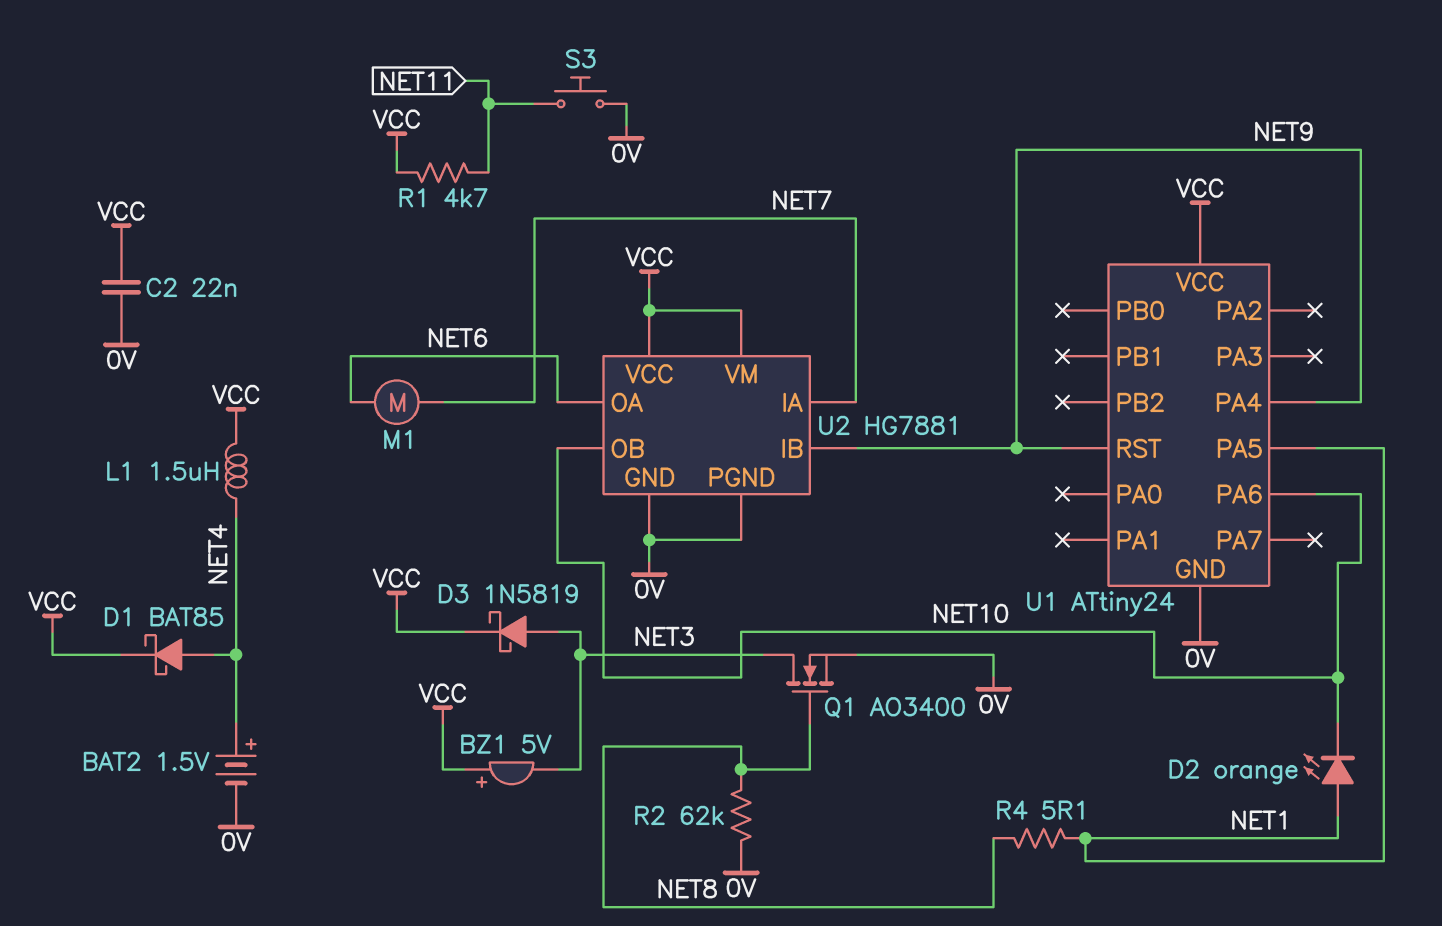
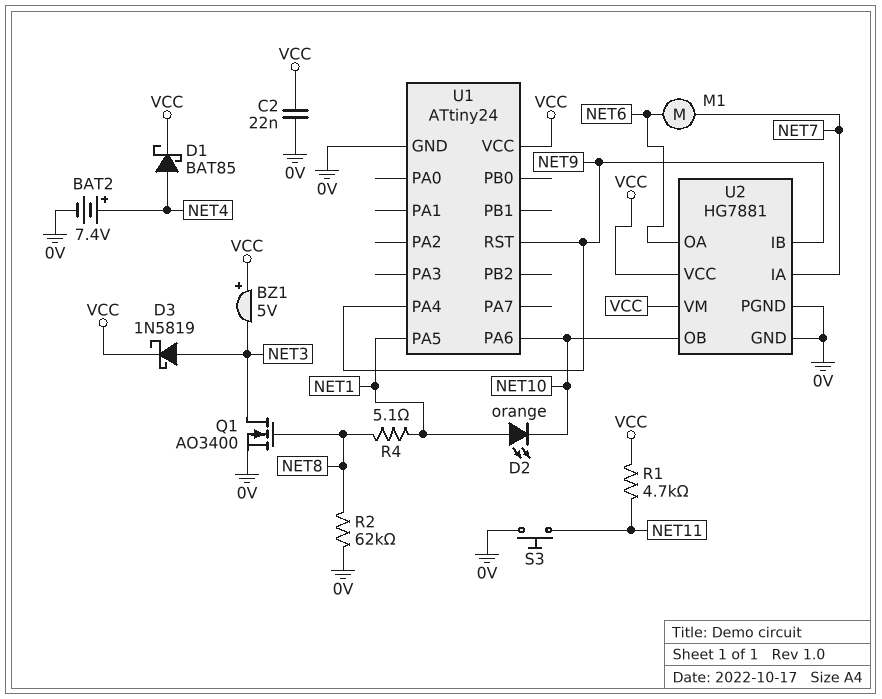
BAT2: 1.5V (plus NET4, minus 0V) -> 7.4V (plus NET4, minus 0V)
L1: 1.5uH (NET4, VCC) -> none

